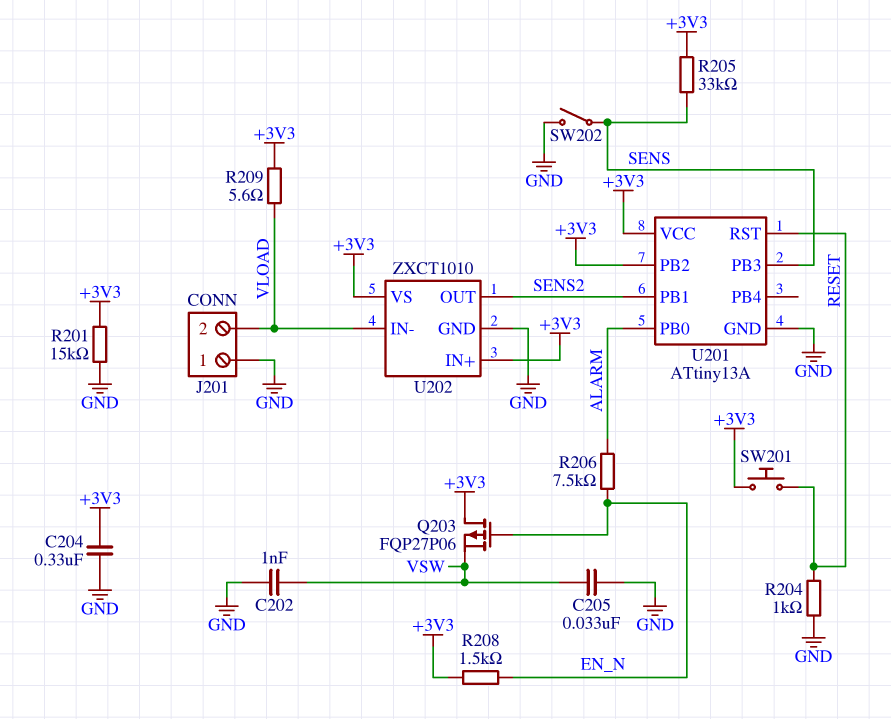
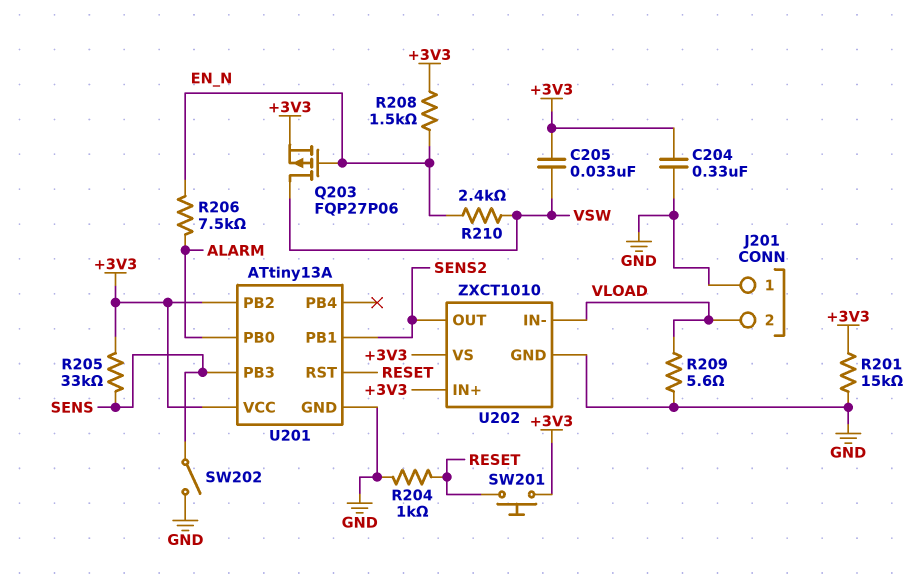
C202: 1nF (GND, VSW) -> none
C205: 33nF (GND, VSW) -> 33nF (+3V3, VSW)
Q203: PMOS FQP27P06 (G EN_N, D +3V3, S VSW) -> PMOS FQP27P06 (G EN_N, D VSW, S +3V3)
R209: 5.6 (+3V3, VLOAD) -> 5.6 (GND, VLOAD)
R210: none -> 2.4k (EN_N, VSW)

